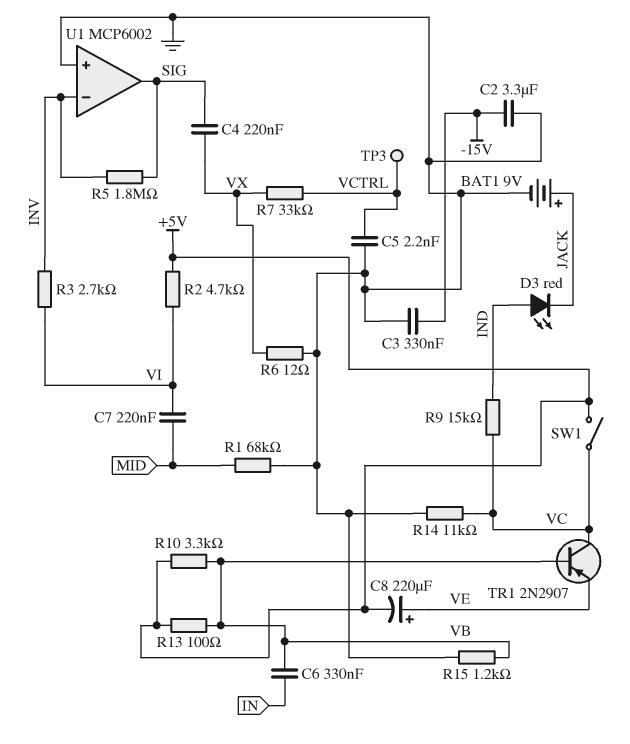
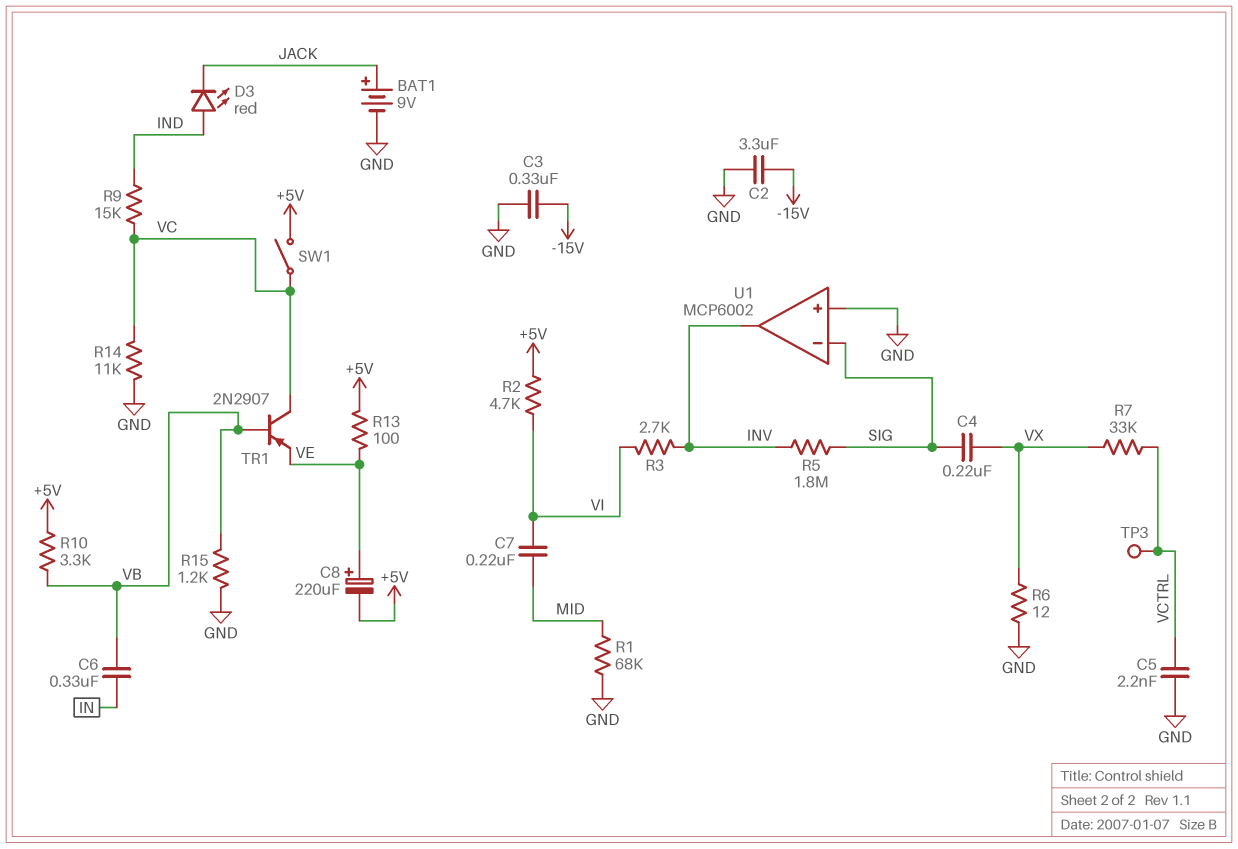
R13: 100 (+5V, VB) -> 100 (+5V, VE)
U1 pin in-: INV -> SIG
U1 pin out: SIG -> INV

